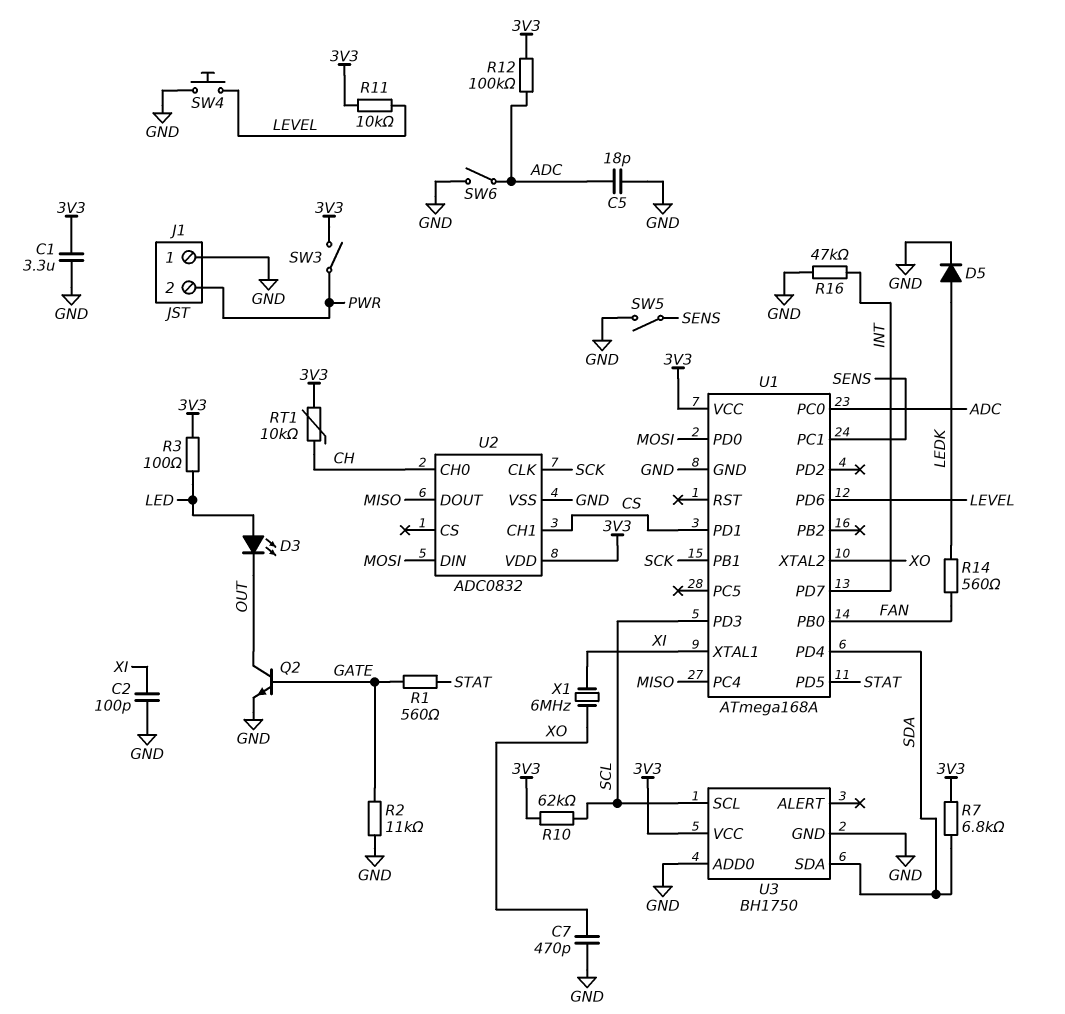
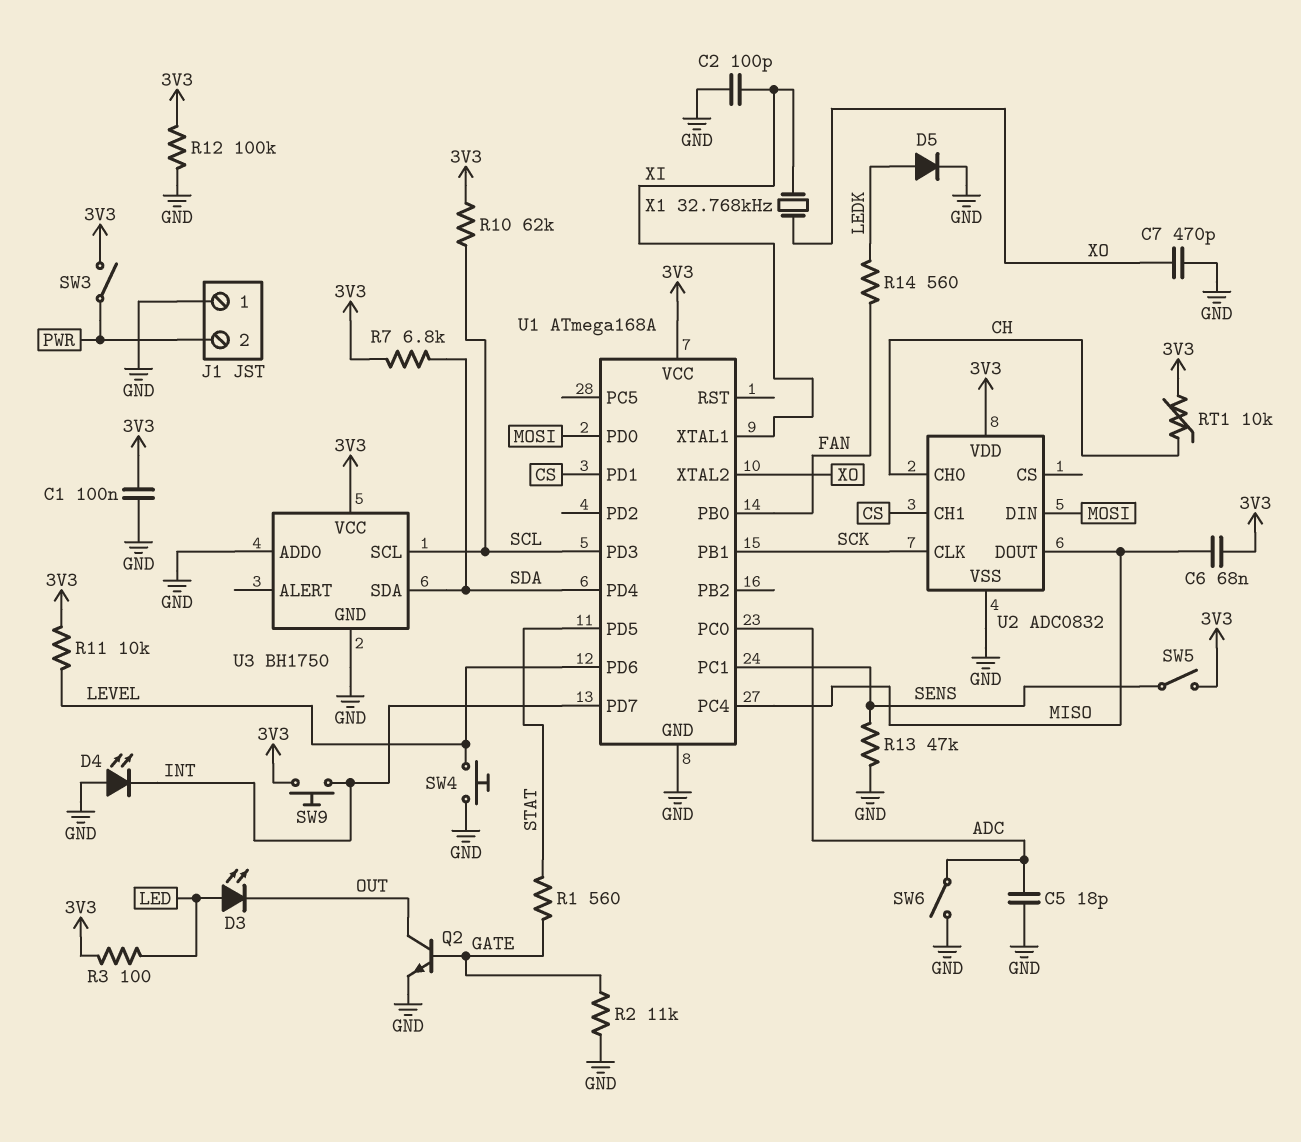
C1: 3.3uF (3V3, GND) -> 100nF (3V3, GND)
C6: none -> 68nF (3V3, MISO)
D4: none -> LED (A GND, K INT)
R12: 100k (3V3, ADC) -> 100k (3V3, GND)
R13: none -> 47k (GND, SENS)
R16: 47k (GND, INT) -> none
SW5: switch (GND, SENS) -> switch (3V3, SENS)
SW9: none -> button (3V3, INT)
X1: 6MHz (XI, XO) -> 32.768kHz (XI, XO)

